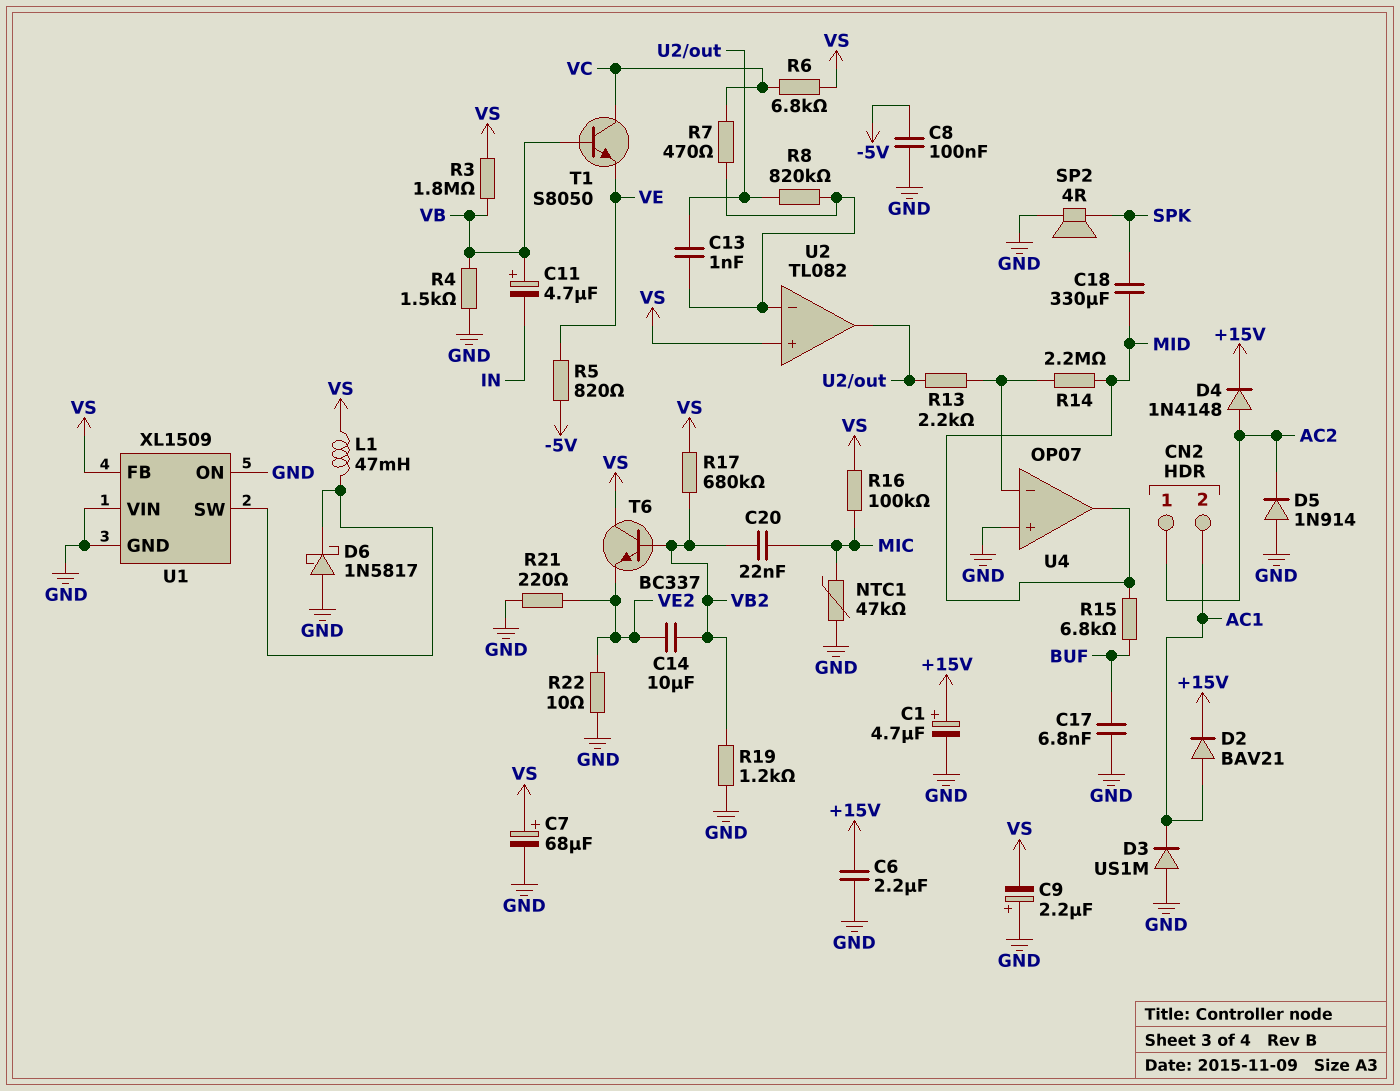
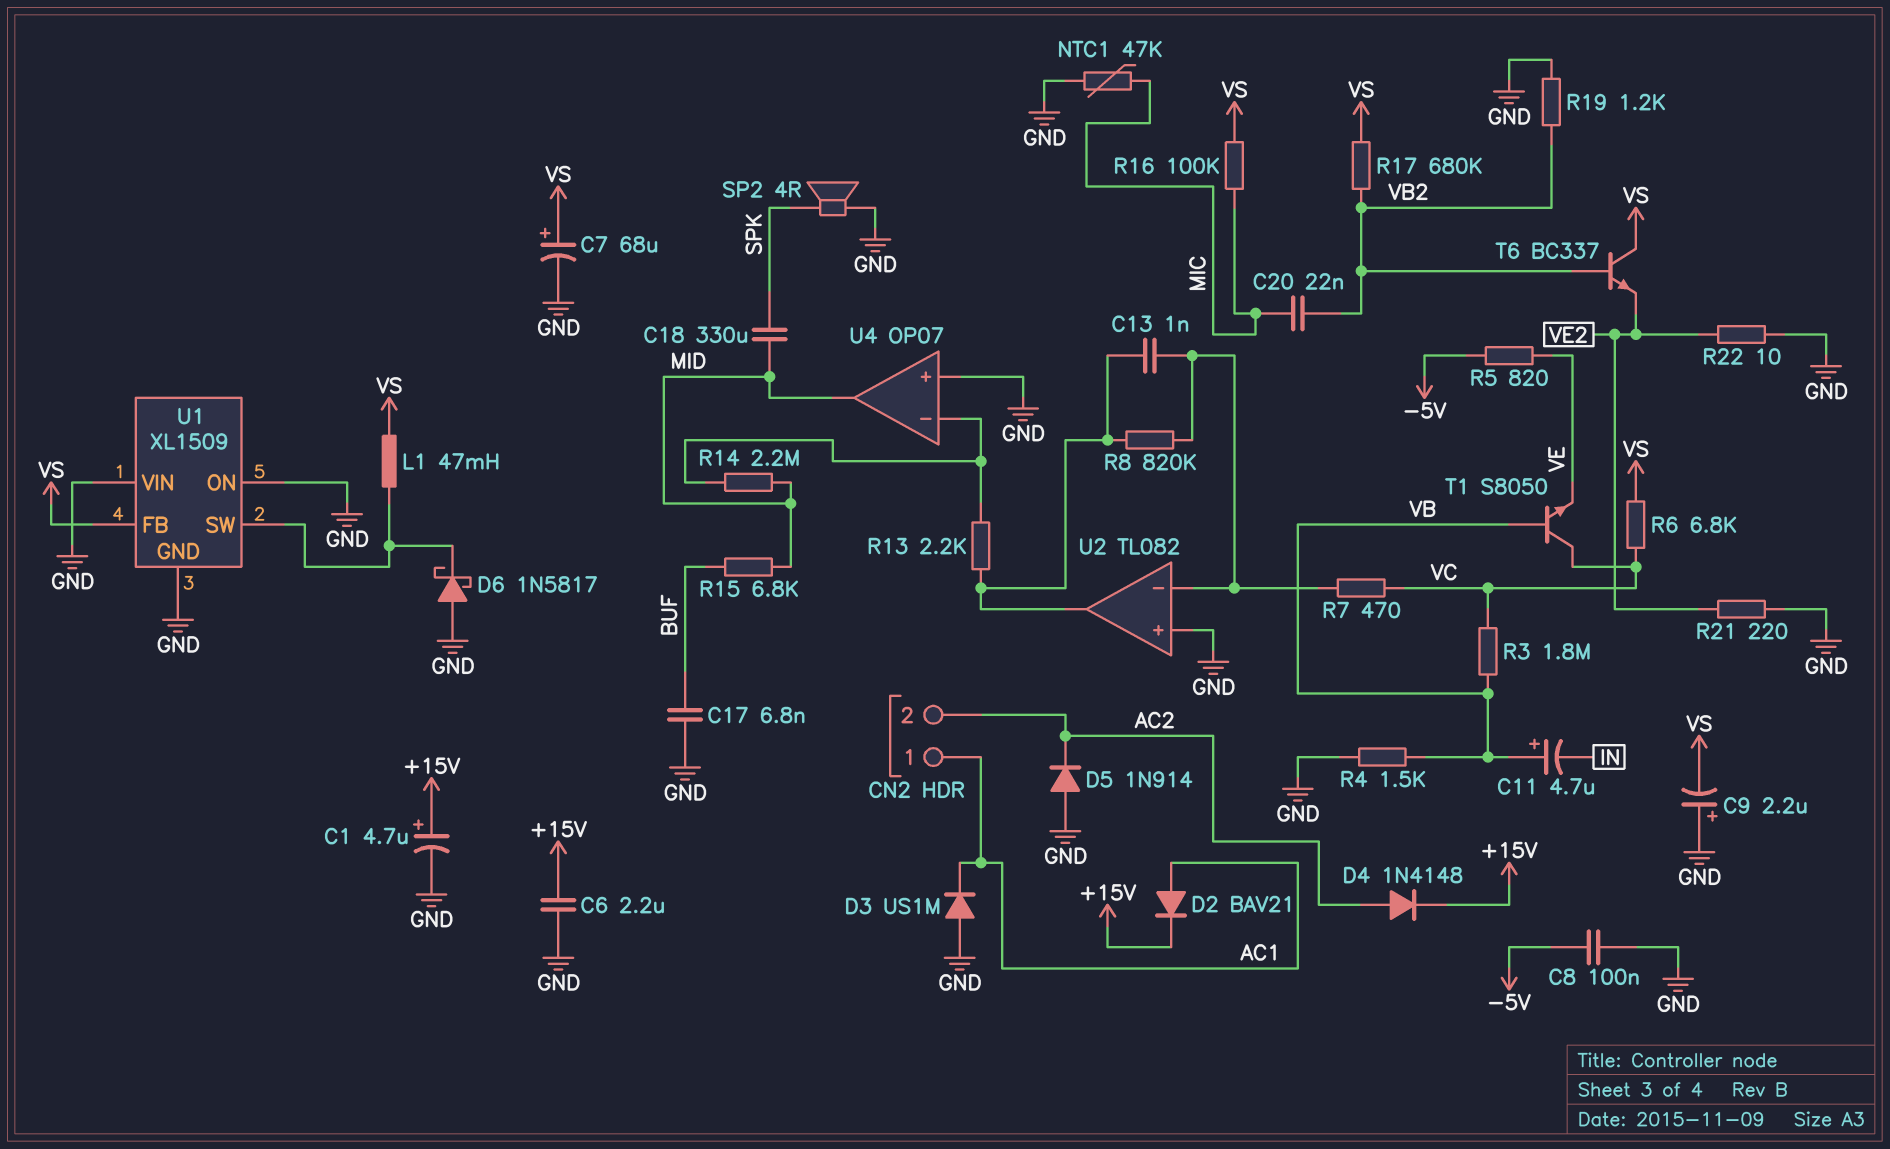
C14: 10uF (VB2, VE2) -> none
CN2 pin 1: AC2 -> AC1
CN2 pin 2: AC1 -> AC2
R3: 1.8M (VB, VS) -> 1.8M (VB, VC)
U2 pin in+: VS -> GND

